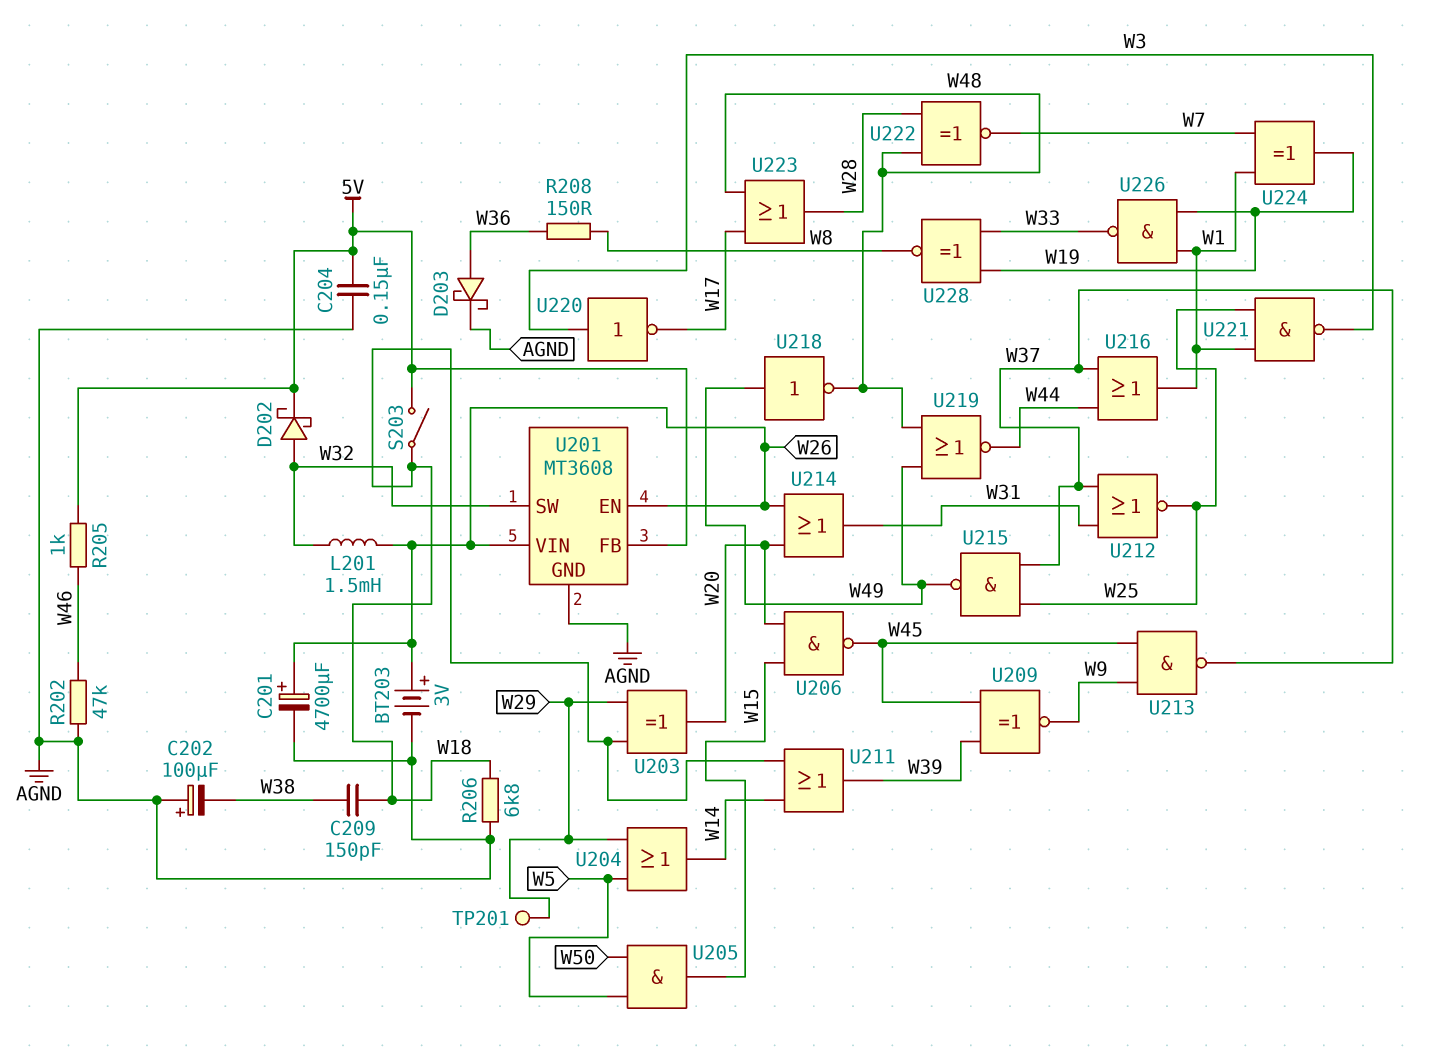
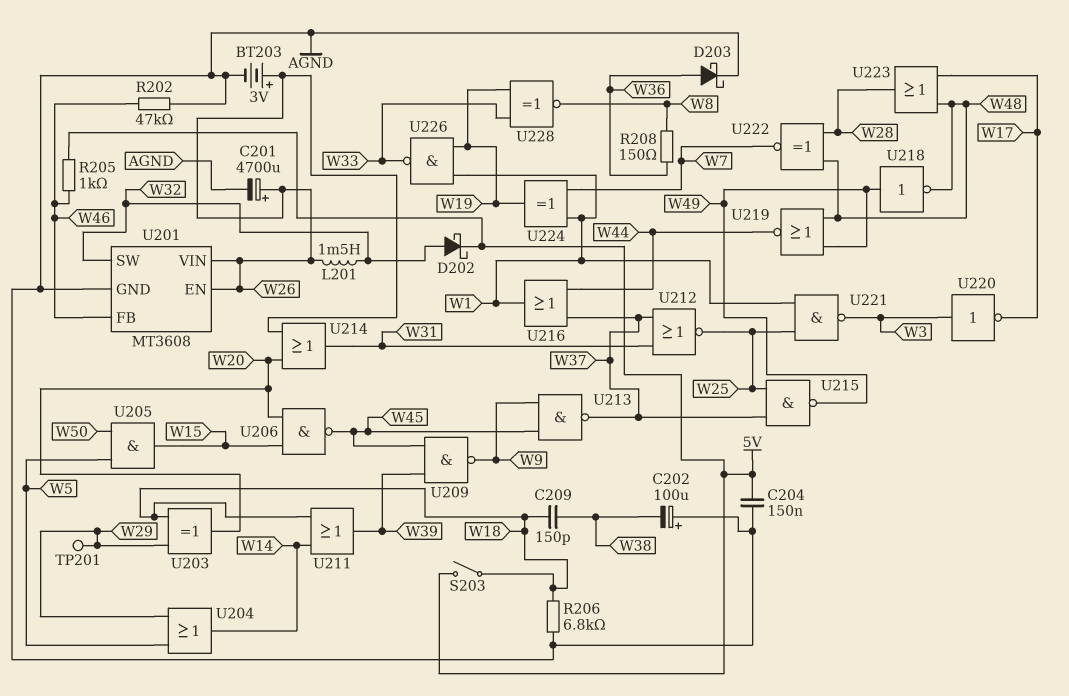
U201 pin FB: 5V -> W46
U209: XNOR (in W39, in W45, out W9) -> NAND (in W39, in W45, out W9)

